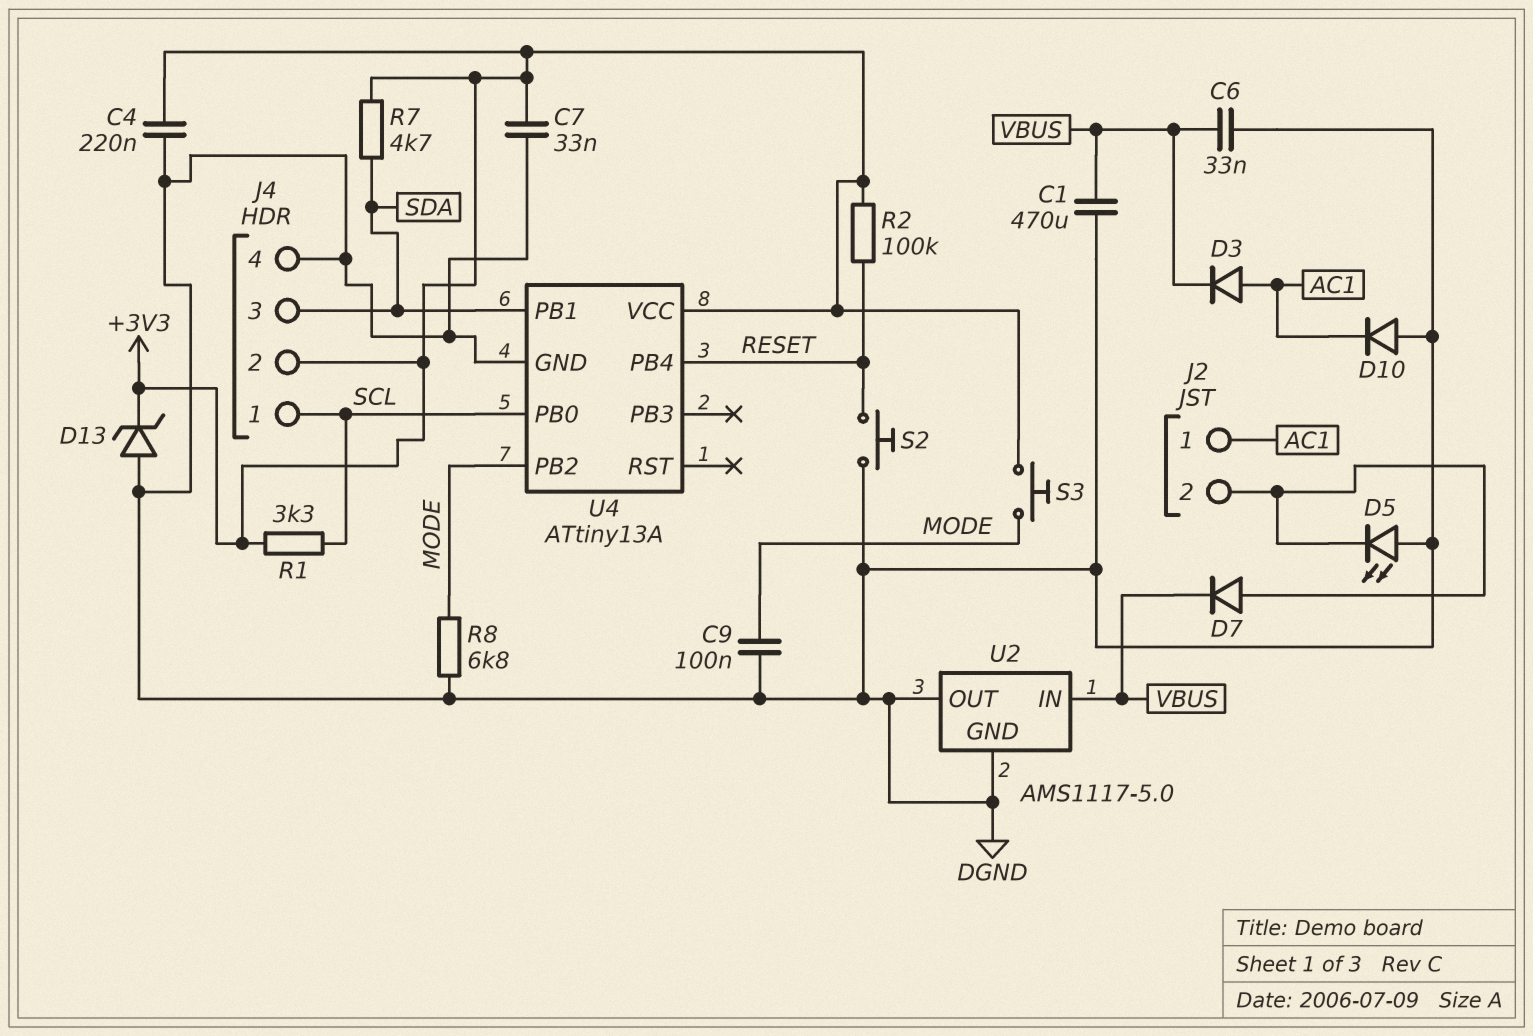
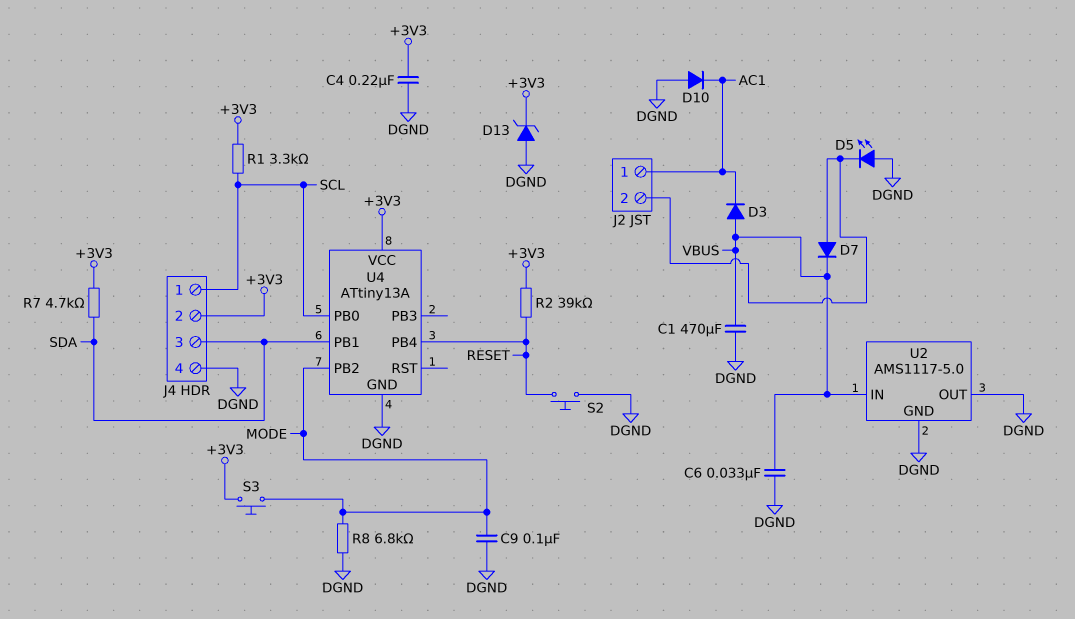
C7: 33nF (+3V3, DGND) -> none
D3: diode (A AC1, K VBUS) -> diode (A VBUS, K AC1)
R2: 100k (+3V3, RESET) -> 39k (+3V3, RESET)

